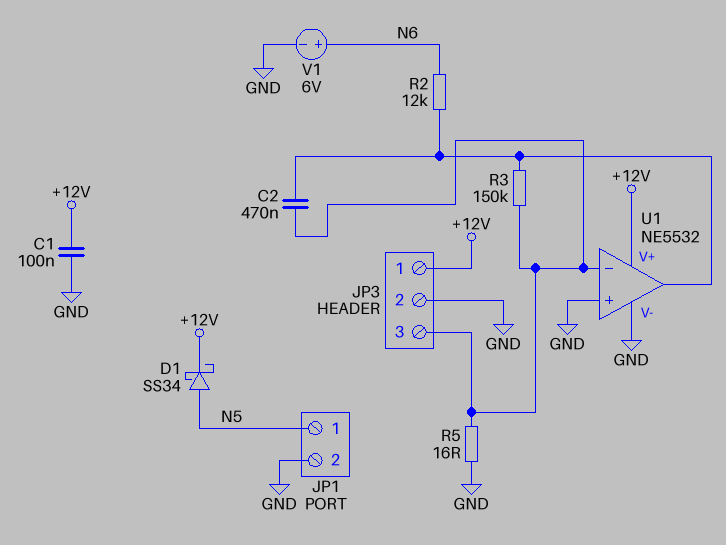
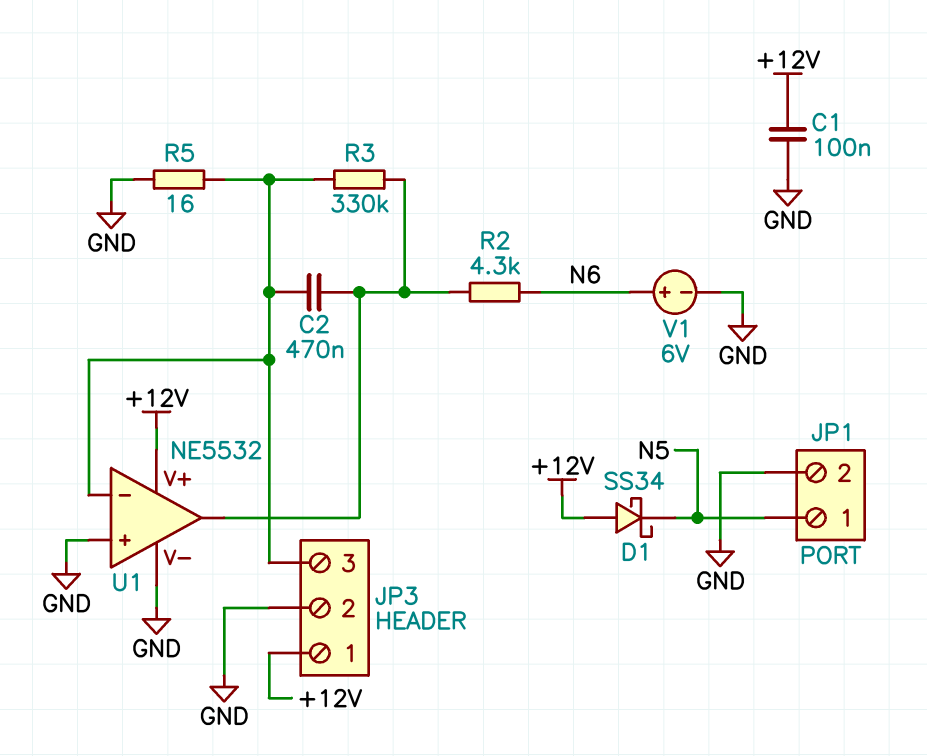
D1: schottky SS34 (A N5, K +12V) -> schottky SS34 (A +12V, K N5)
R2: 12k (N6, U1/out) -> 4.3k (N6, U1/out)
R3: 150k (JP3/3, U1/out) -> 330k (JP3/3, U1/out)

